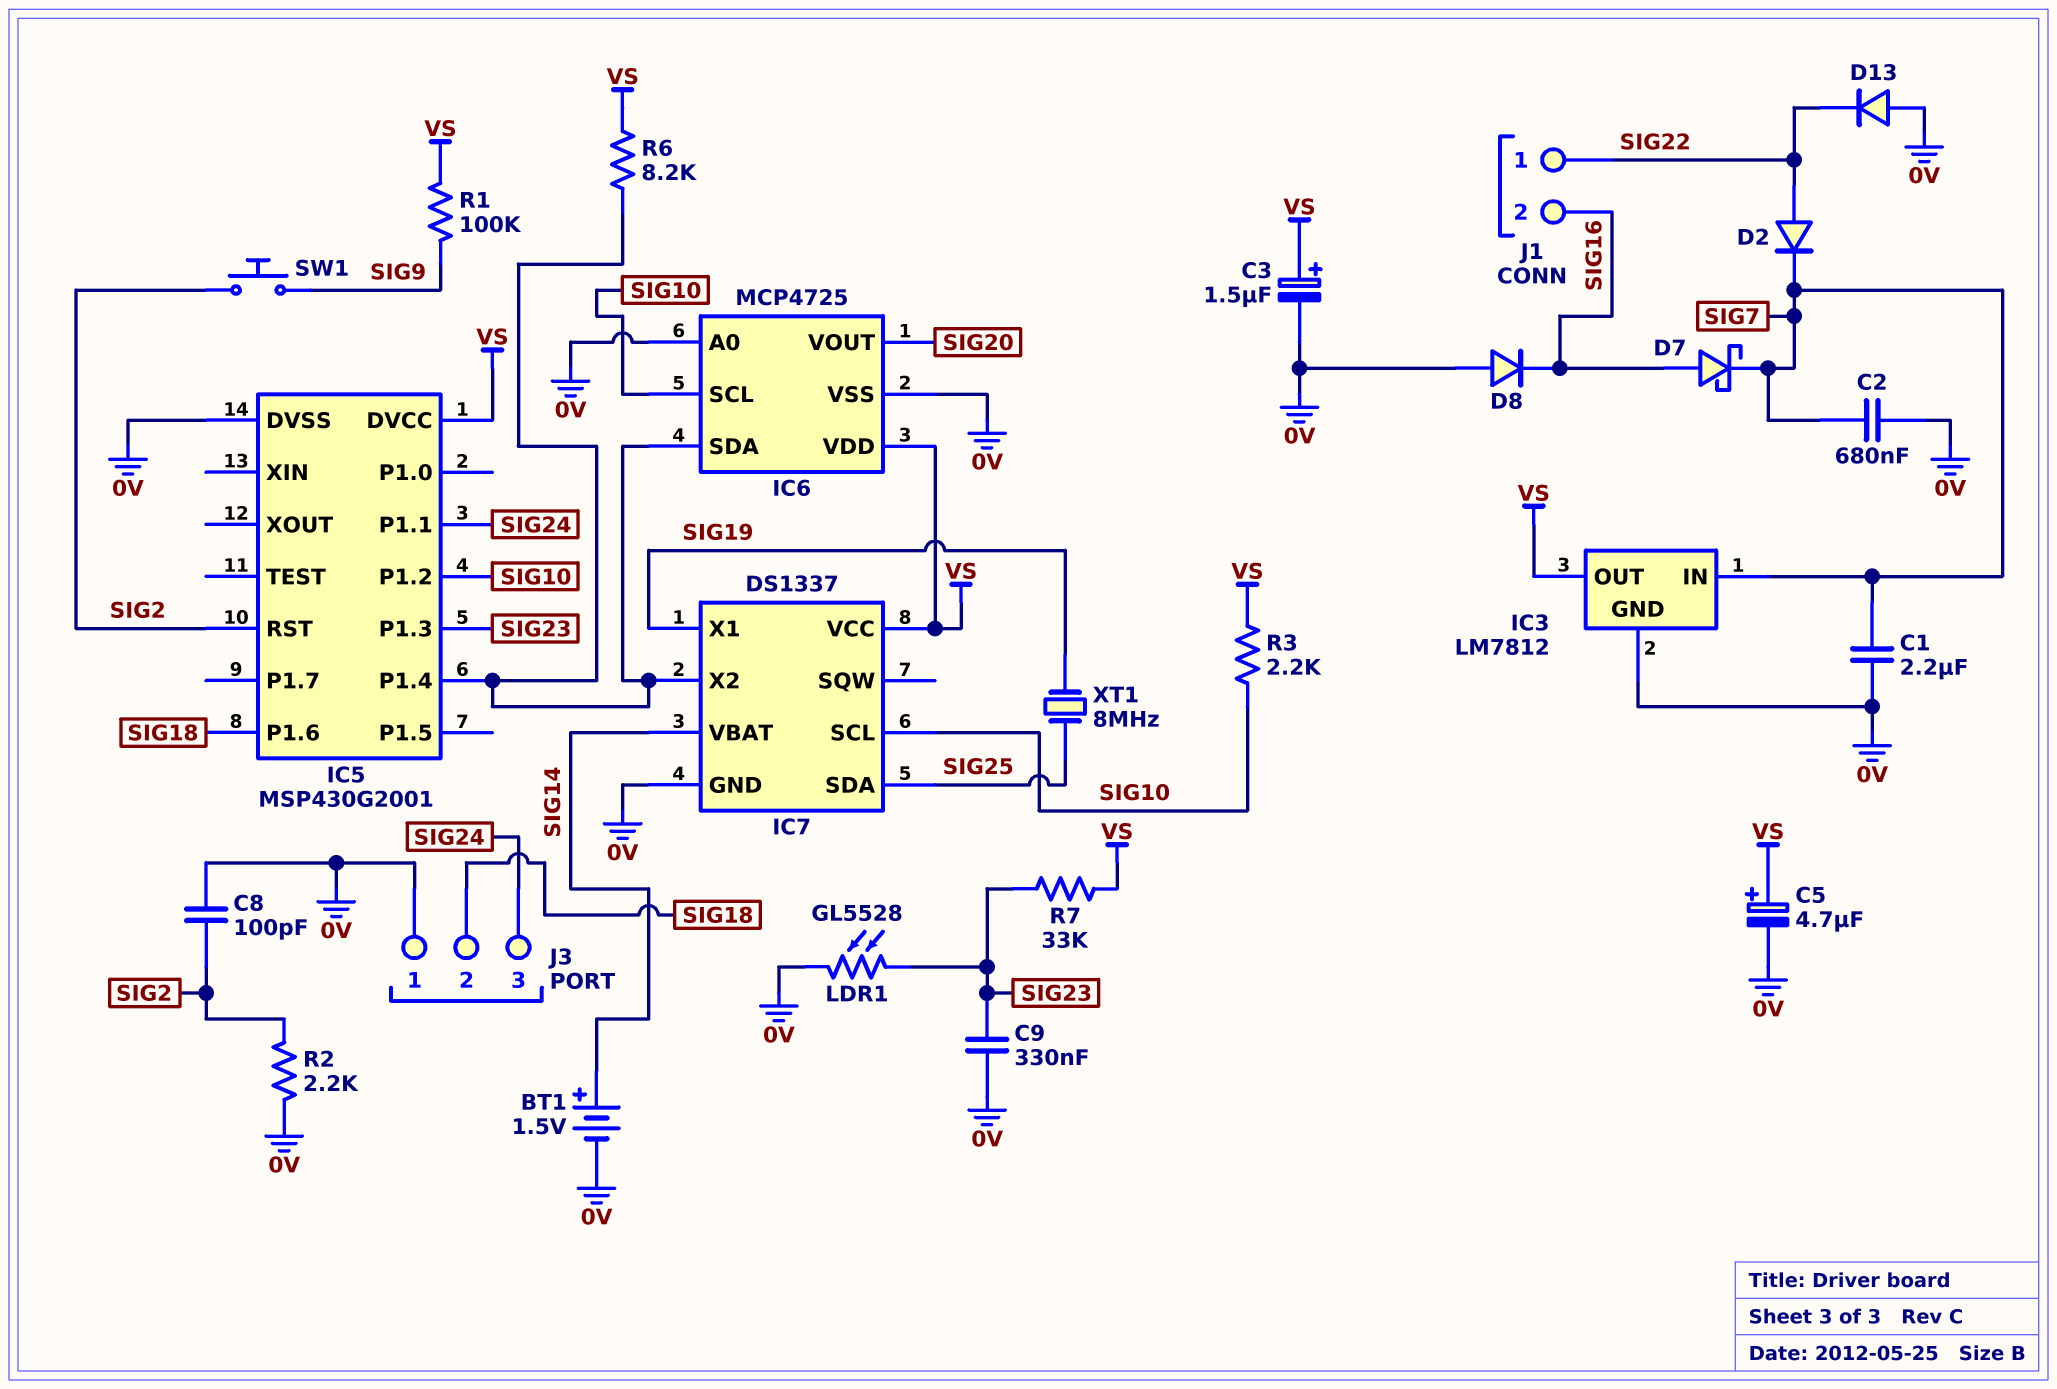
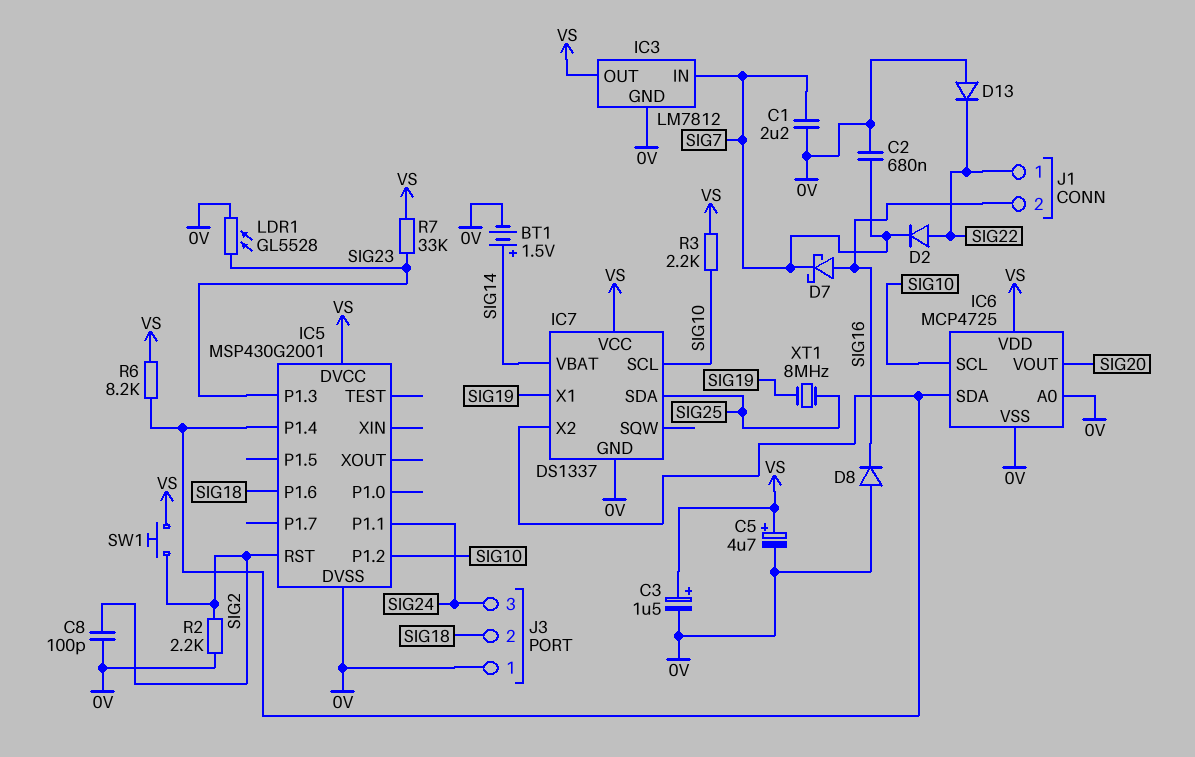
C9: 330nF (0V, SIG23) -> none
R1: 100k (SIG9, VS) -> none
SW1: button (SIG2, SIG9) -> button (SIG2, VS)

